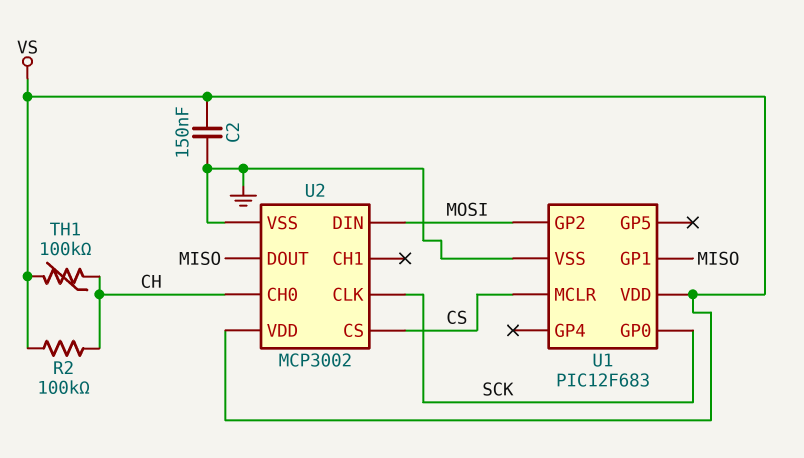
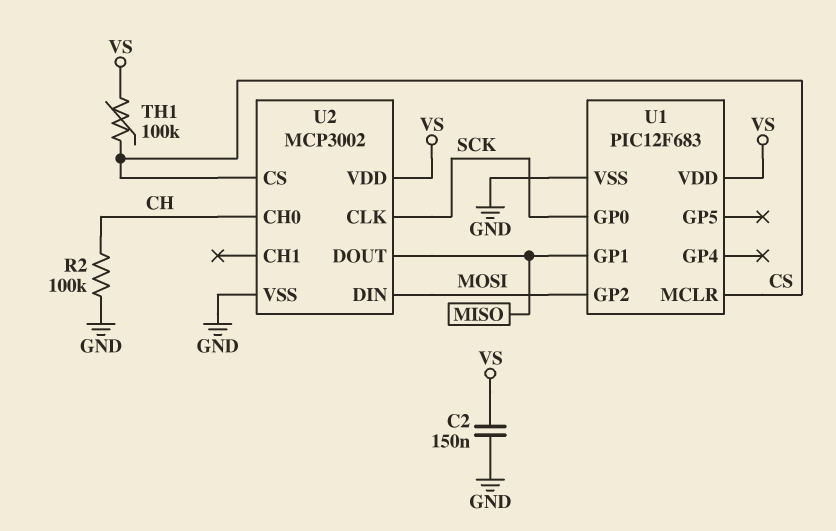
R2: 100k (CH, VS) -> 100k (CH, GND)
TH1: 100k (CH, VS) -> 100k (CS, VS)

